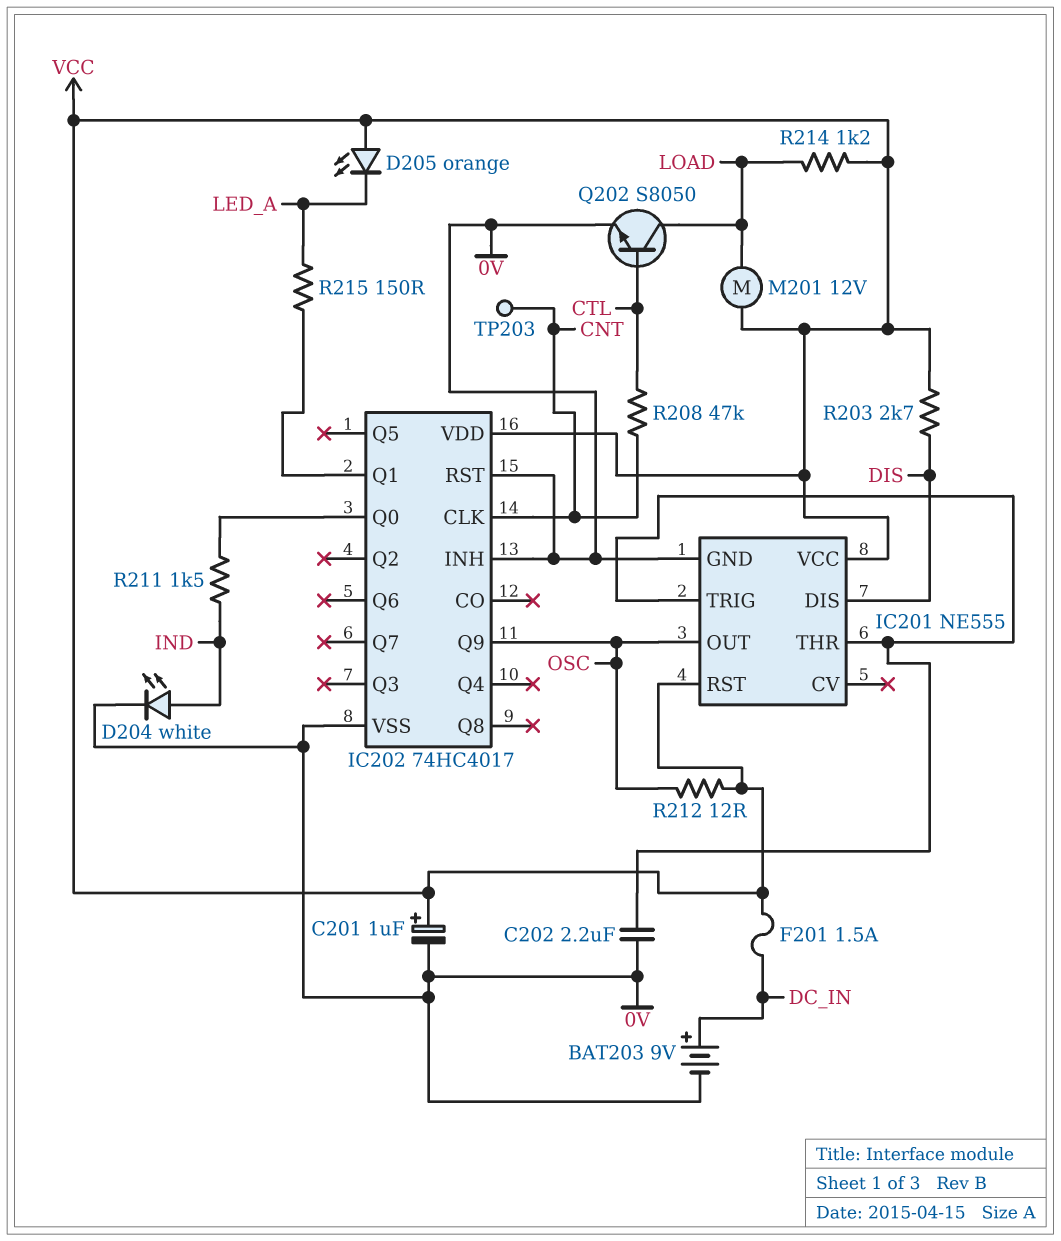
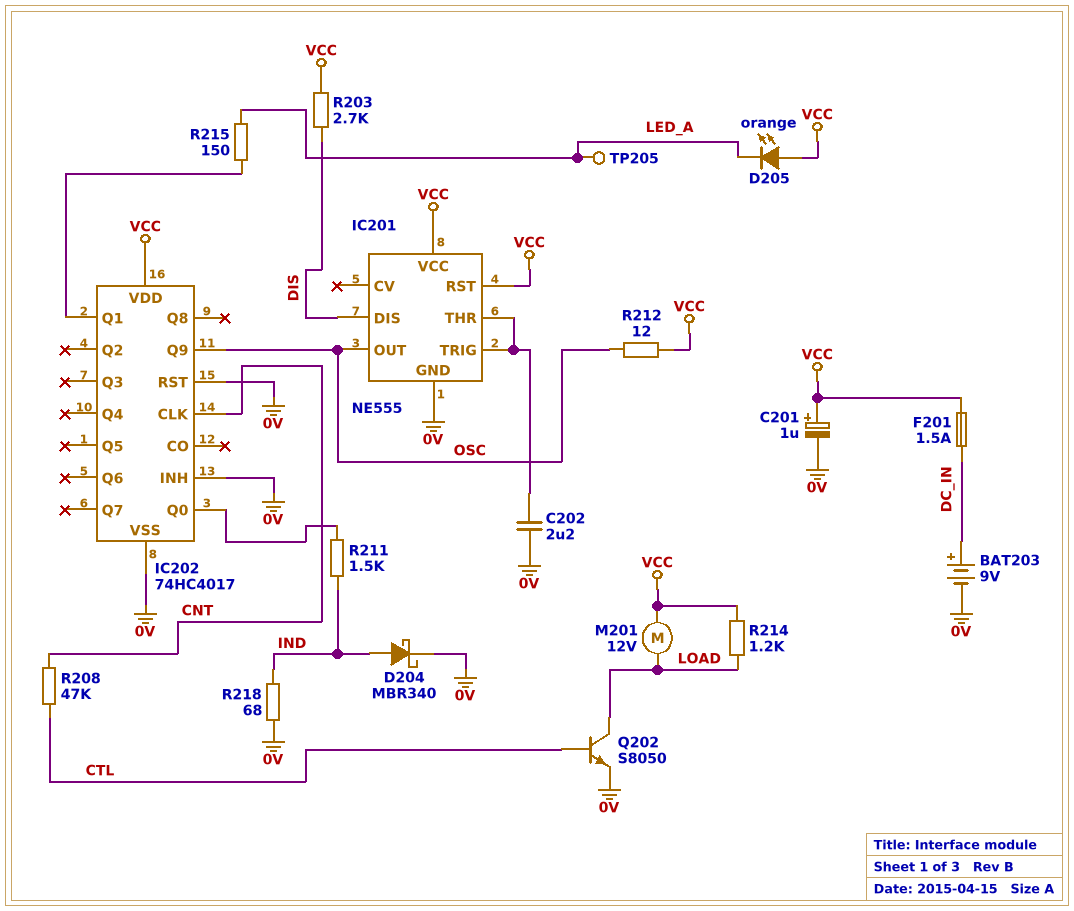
D204: LED white (A IND, K 0V) -> schottky MBR340 (A IND, K 0V)
R218: none -> 68 (0V, IND)
TP203: test point (CNT) -> none
TP205: none -> test point (LED_A)

